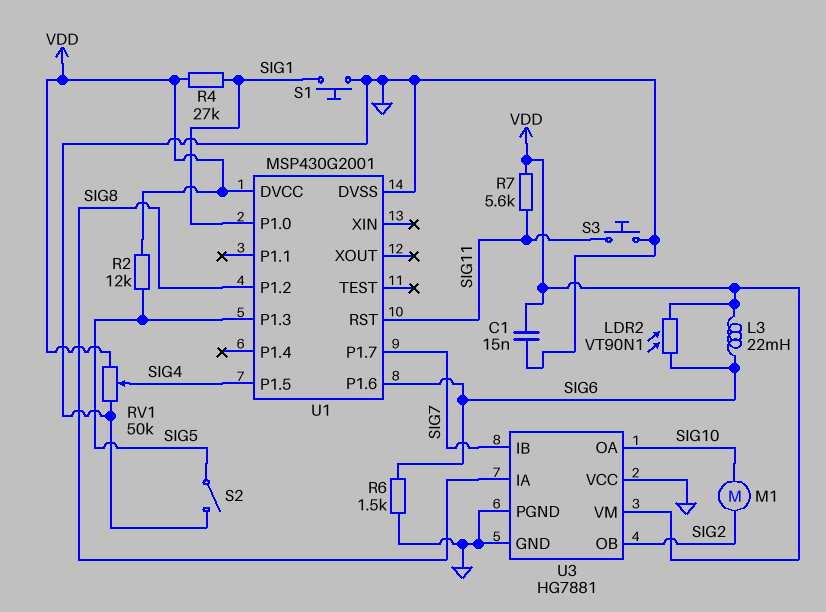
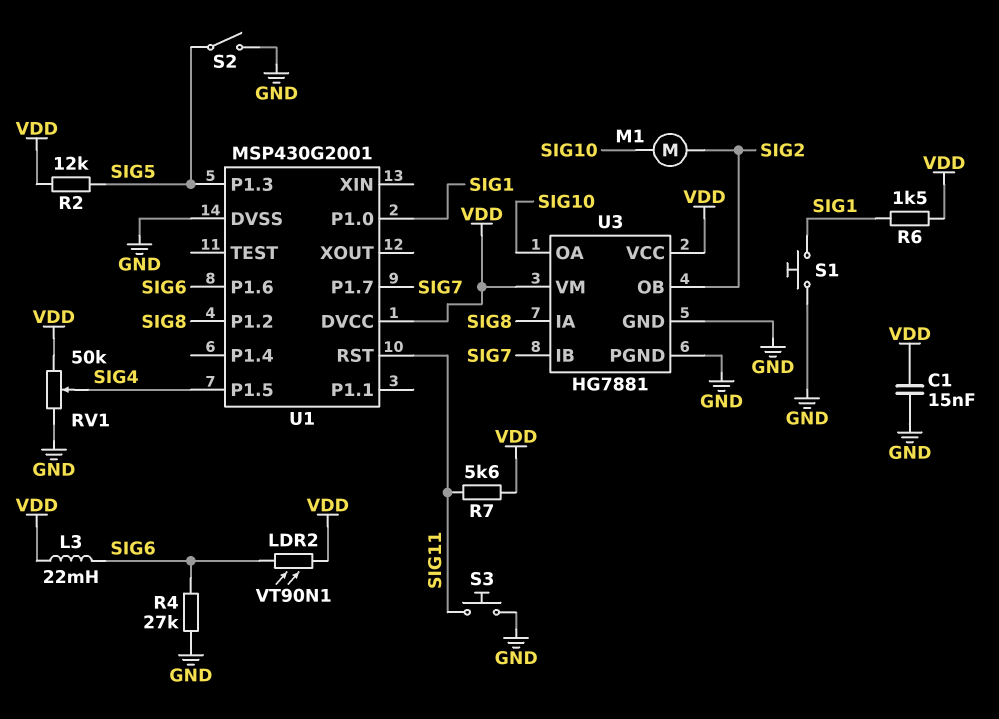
R4: 27k (SIG1, VDD) -> 27k (GND, SIG6)
R6: 1.5k (GND, SIG6) -> 1.5k (SIG1, VDD)
U3 pin VCC: GND -> VDD

